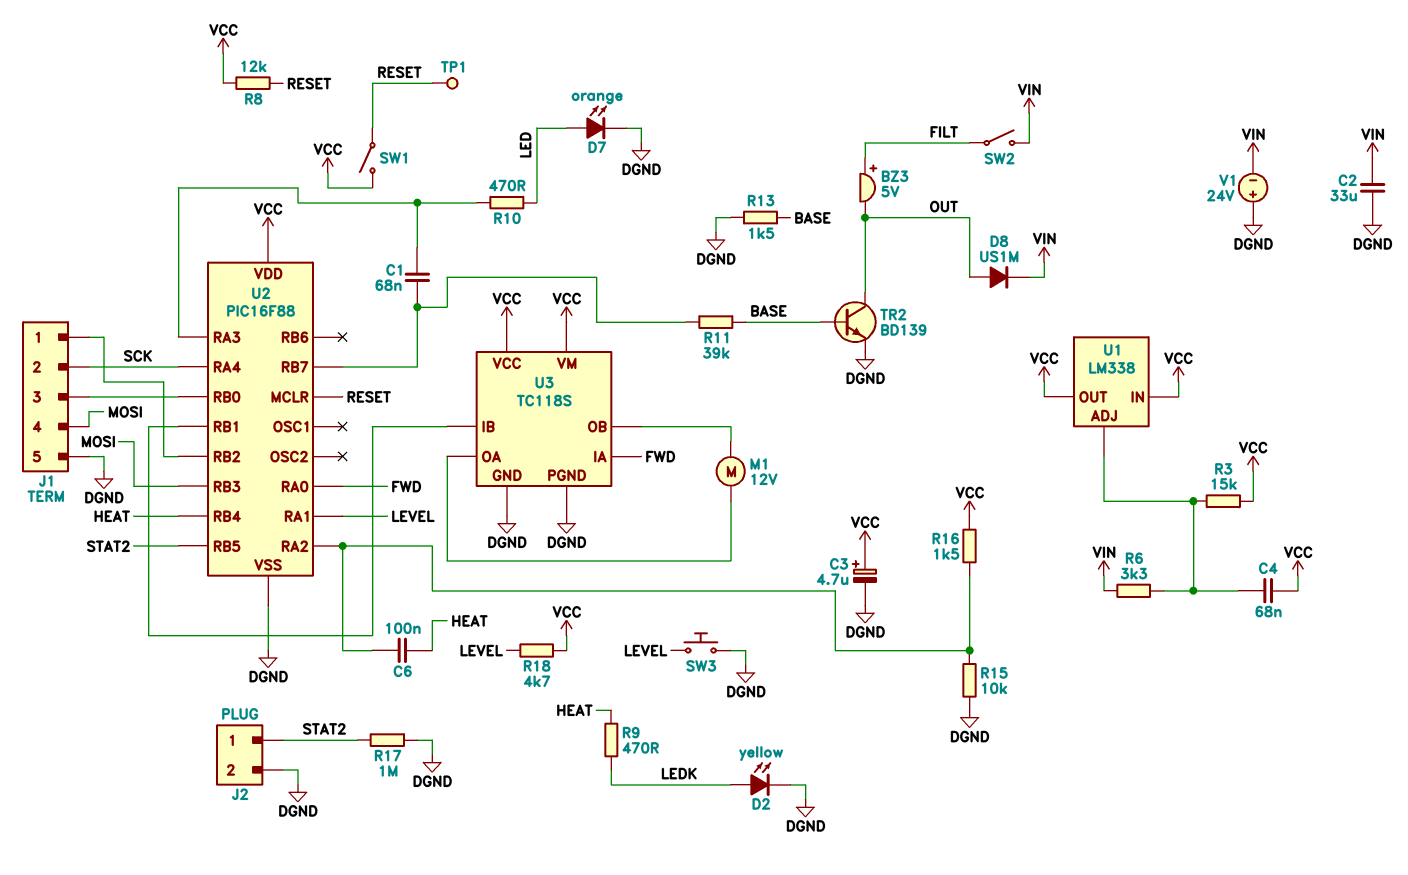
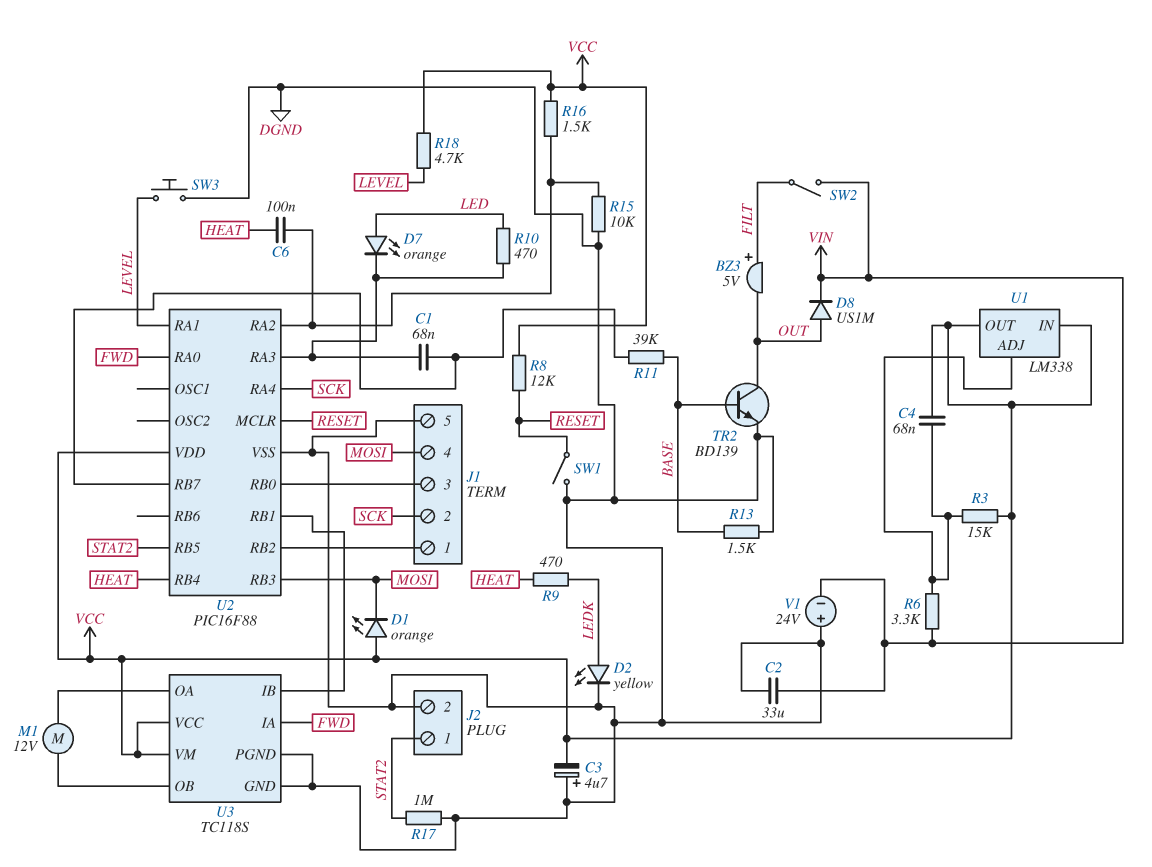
C3: 4.7uF (plus VCC, minus DGND) -> 4.7uF (plus DGND, minus VCC)
D1: none -> LED orange (A VCC, K MOSI)
D7: LED orange (A LED, K DGND) -> LED orange (A LED, K U2/RA3)
SW1: switch (RESET, VCC) -> switch (DGND, RESET)
TP1: test point (RESET) -> none

